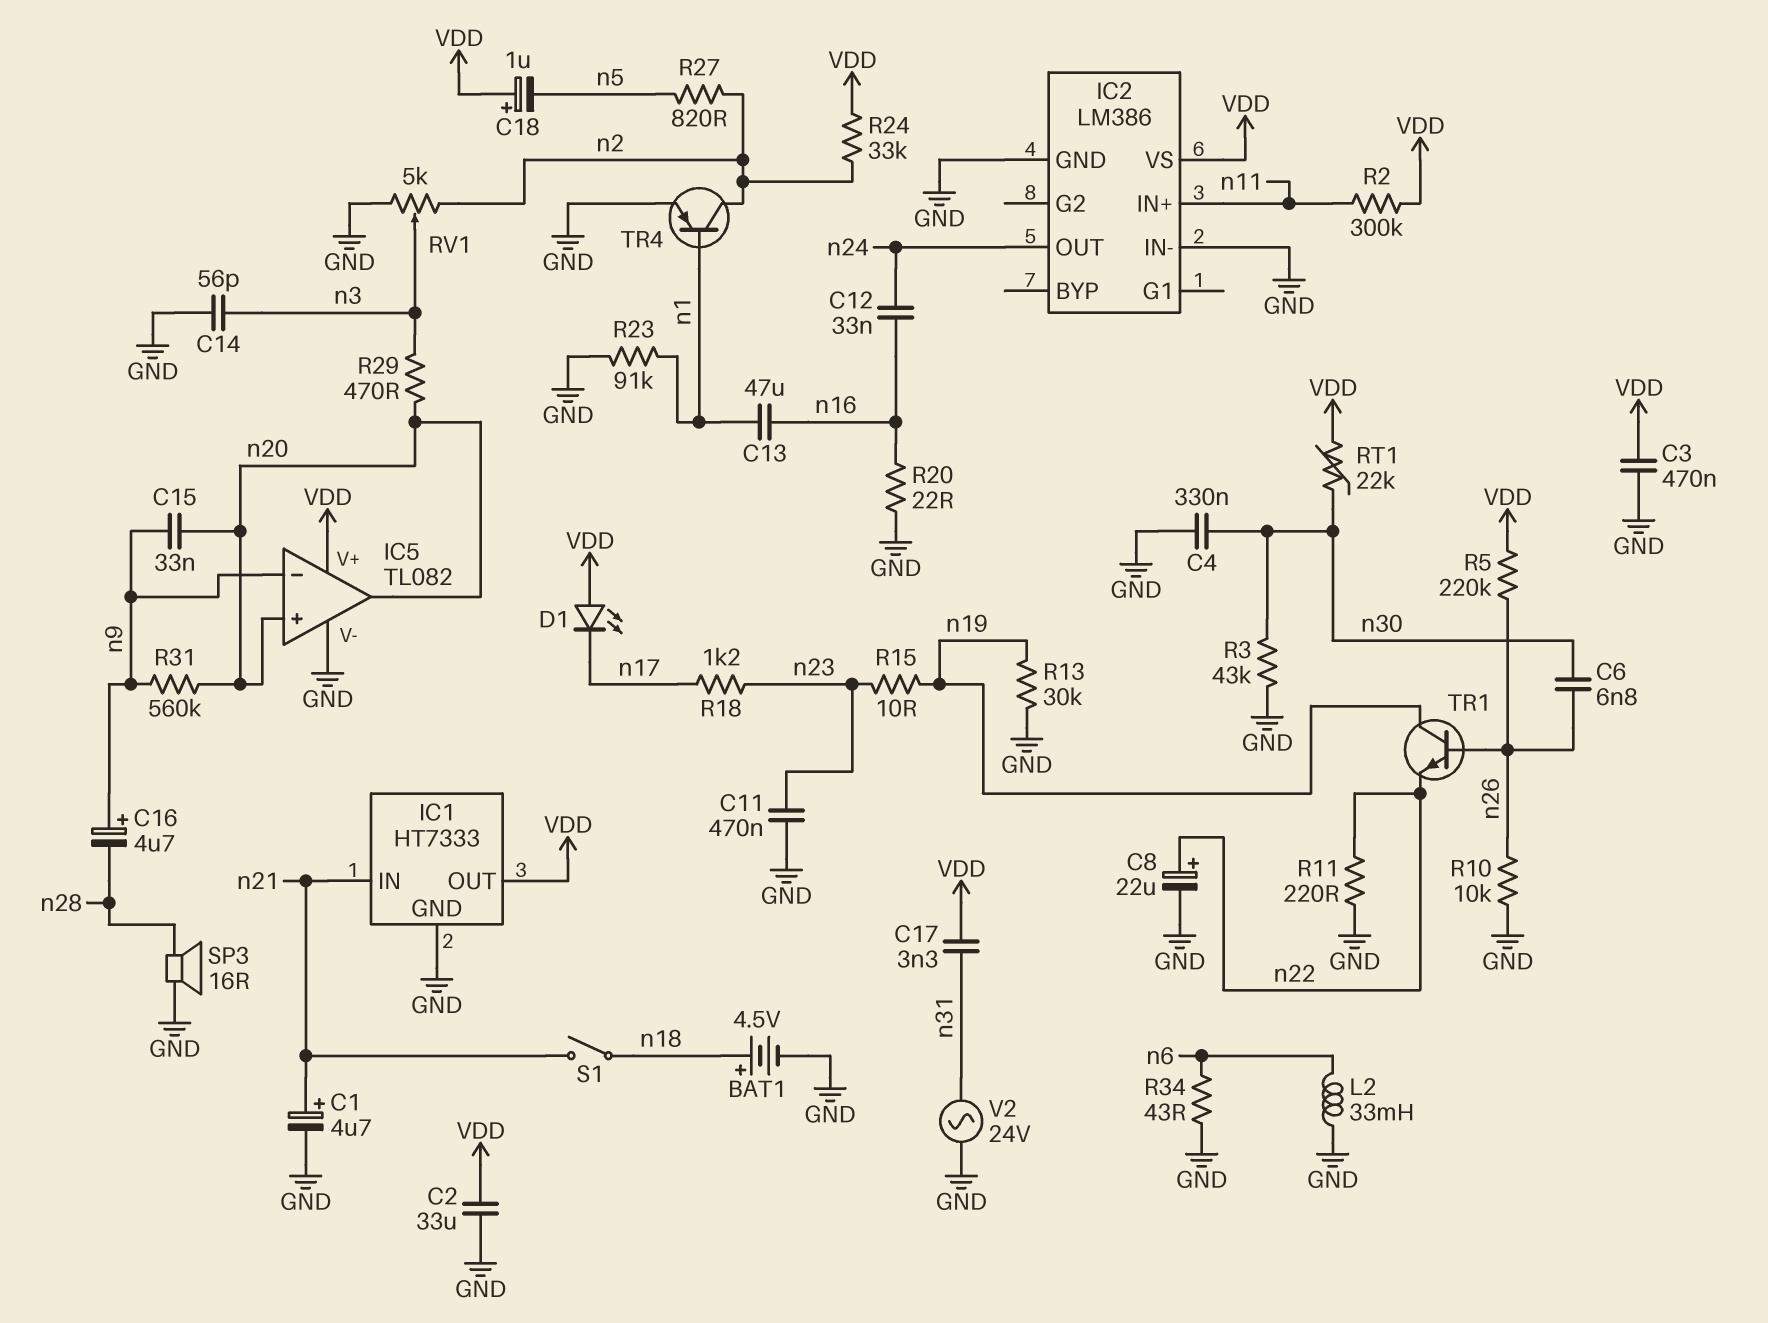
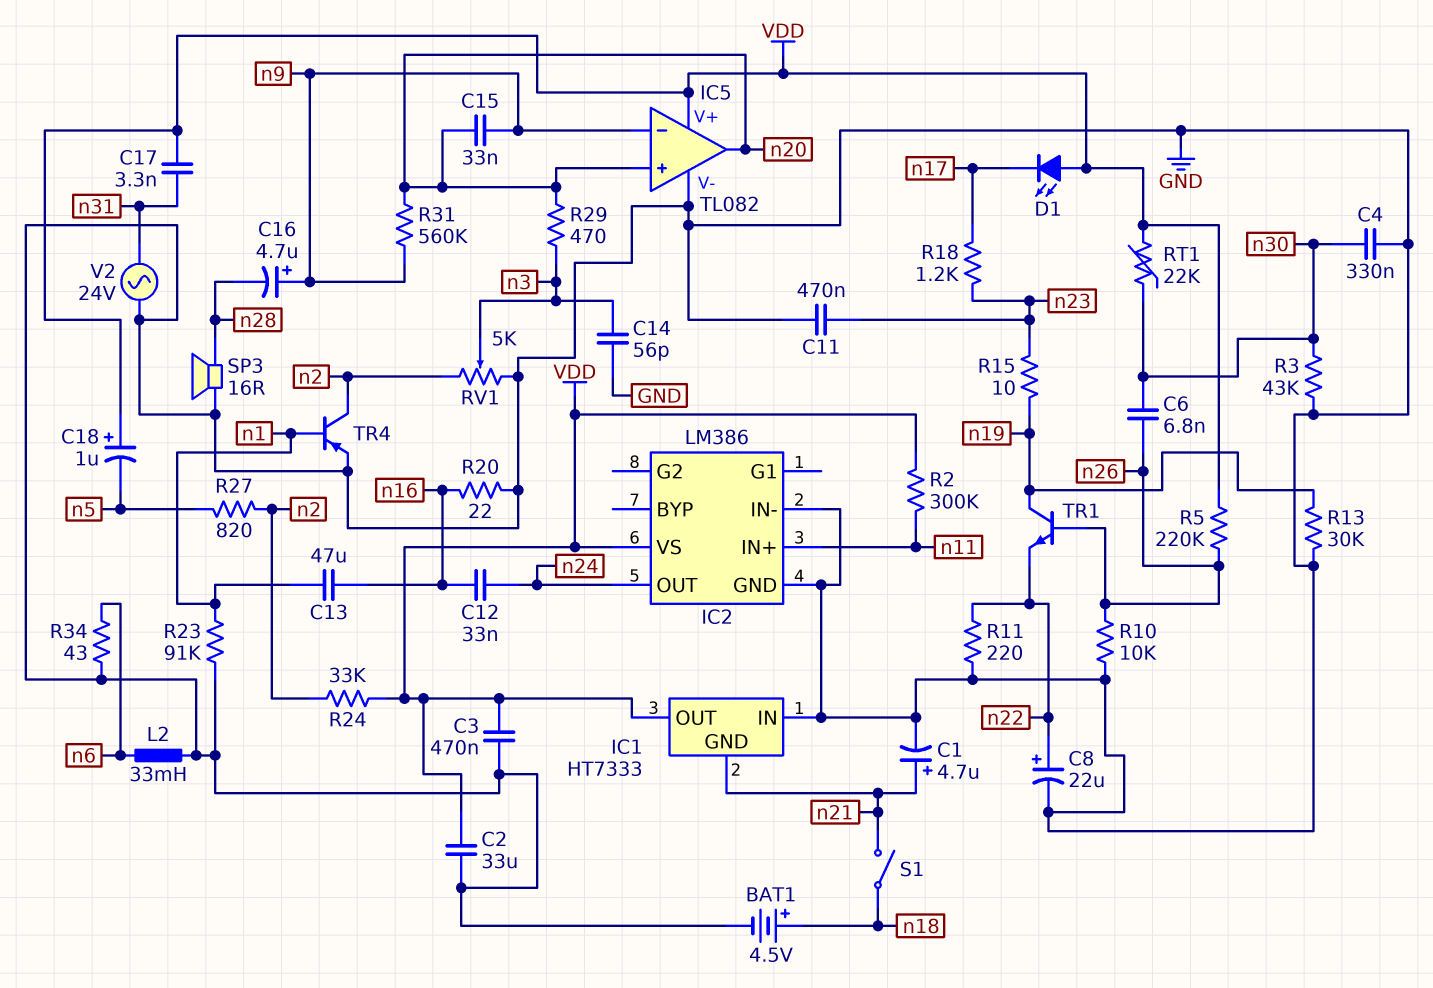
IC1 pin GND: GND -> n21
IC1 pin IN: n21 -> GND

